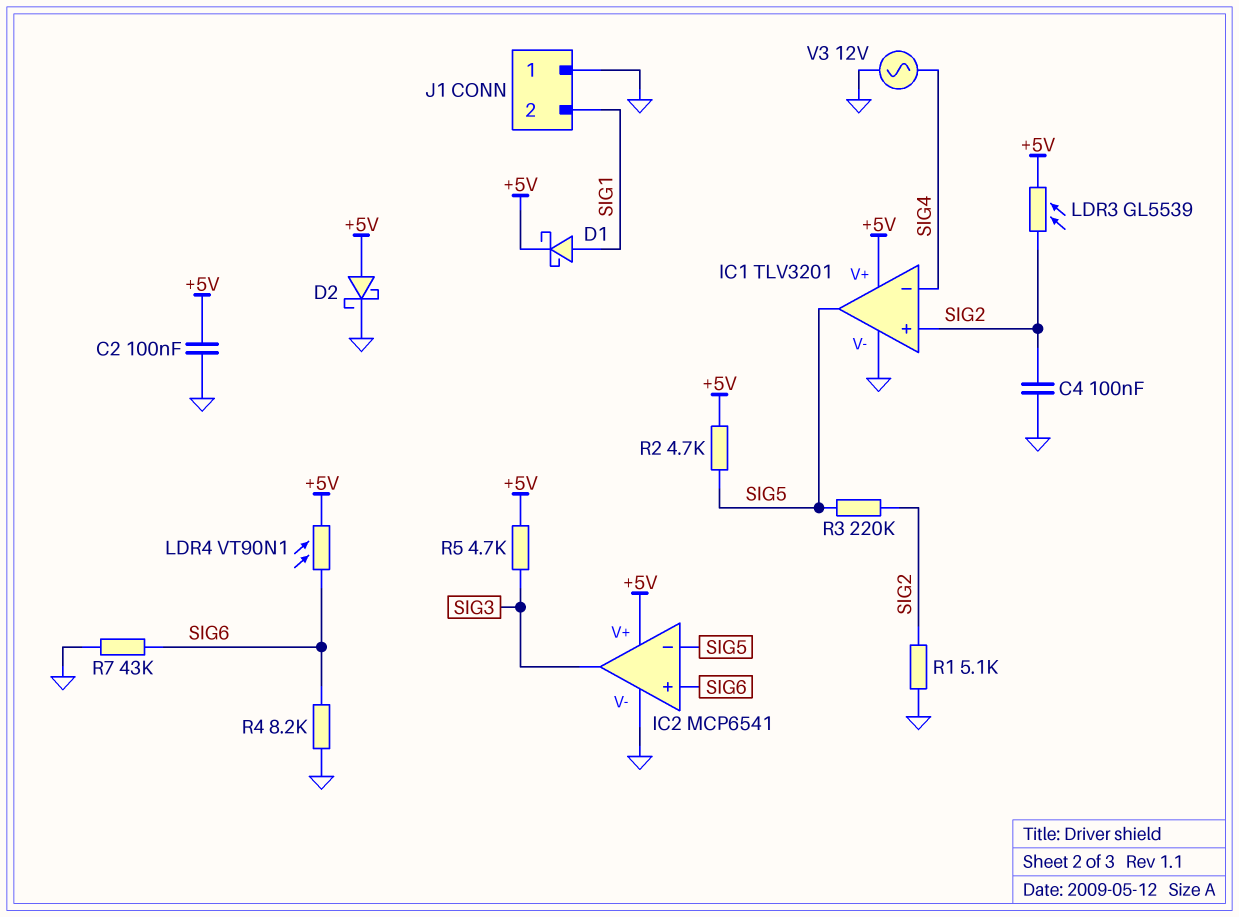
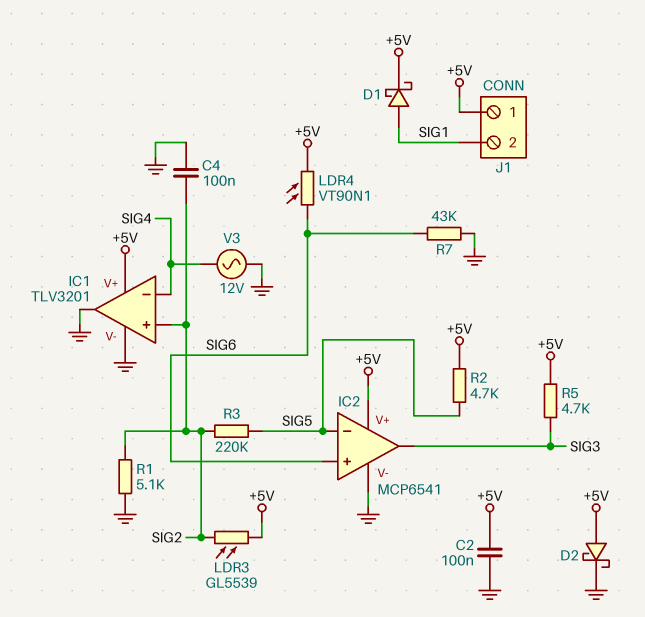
IC1 pin out: SIG5 -> GND
J1 pin 1: GND -> +5V
R4: 8.2k (GND, SIG6) -> none

